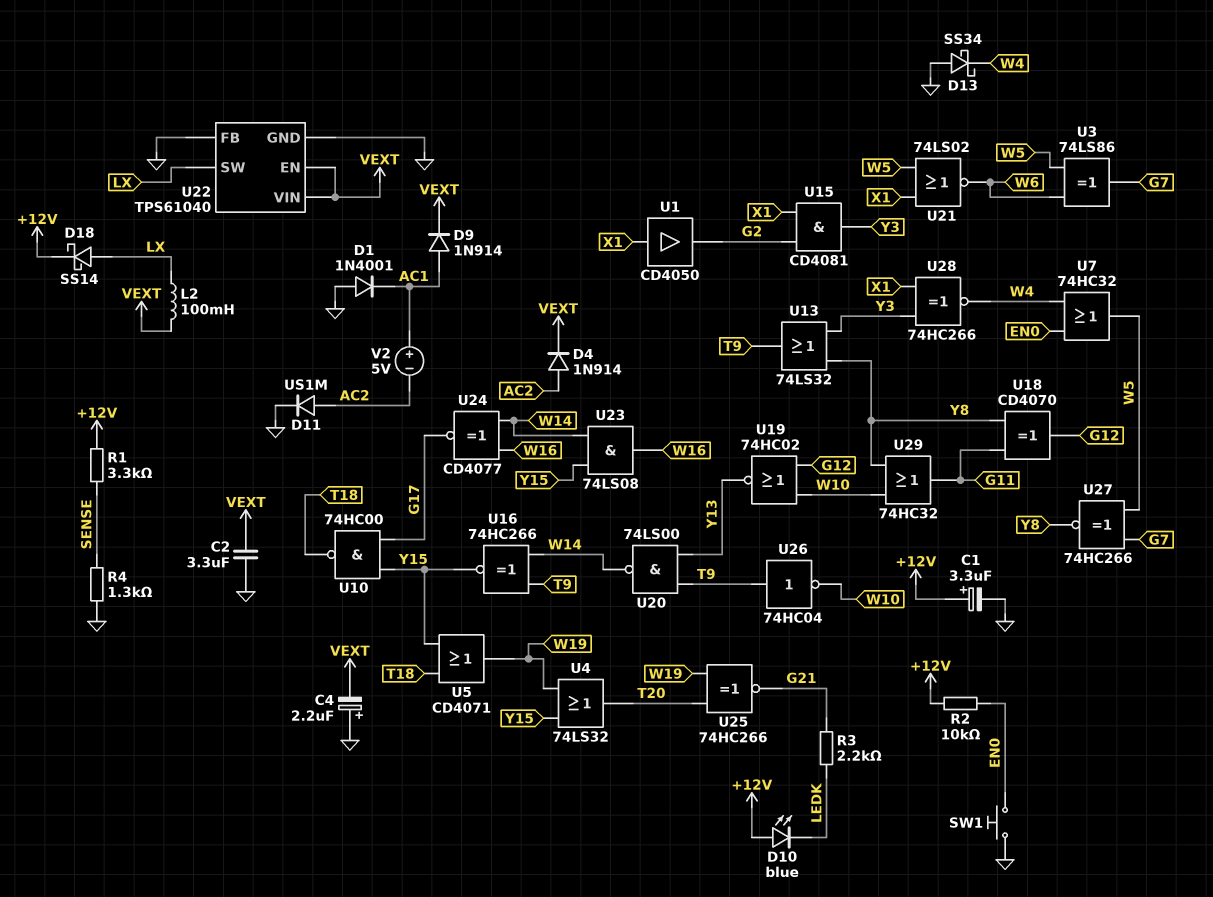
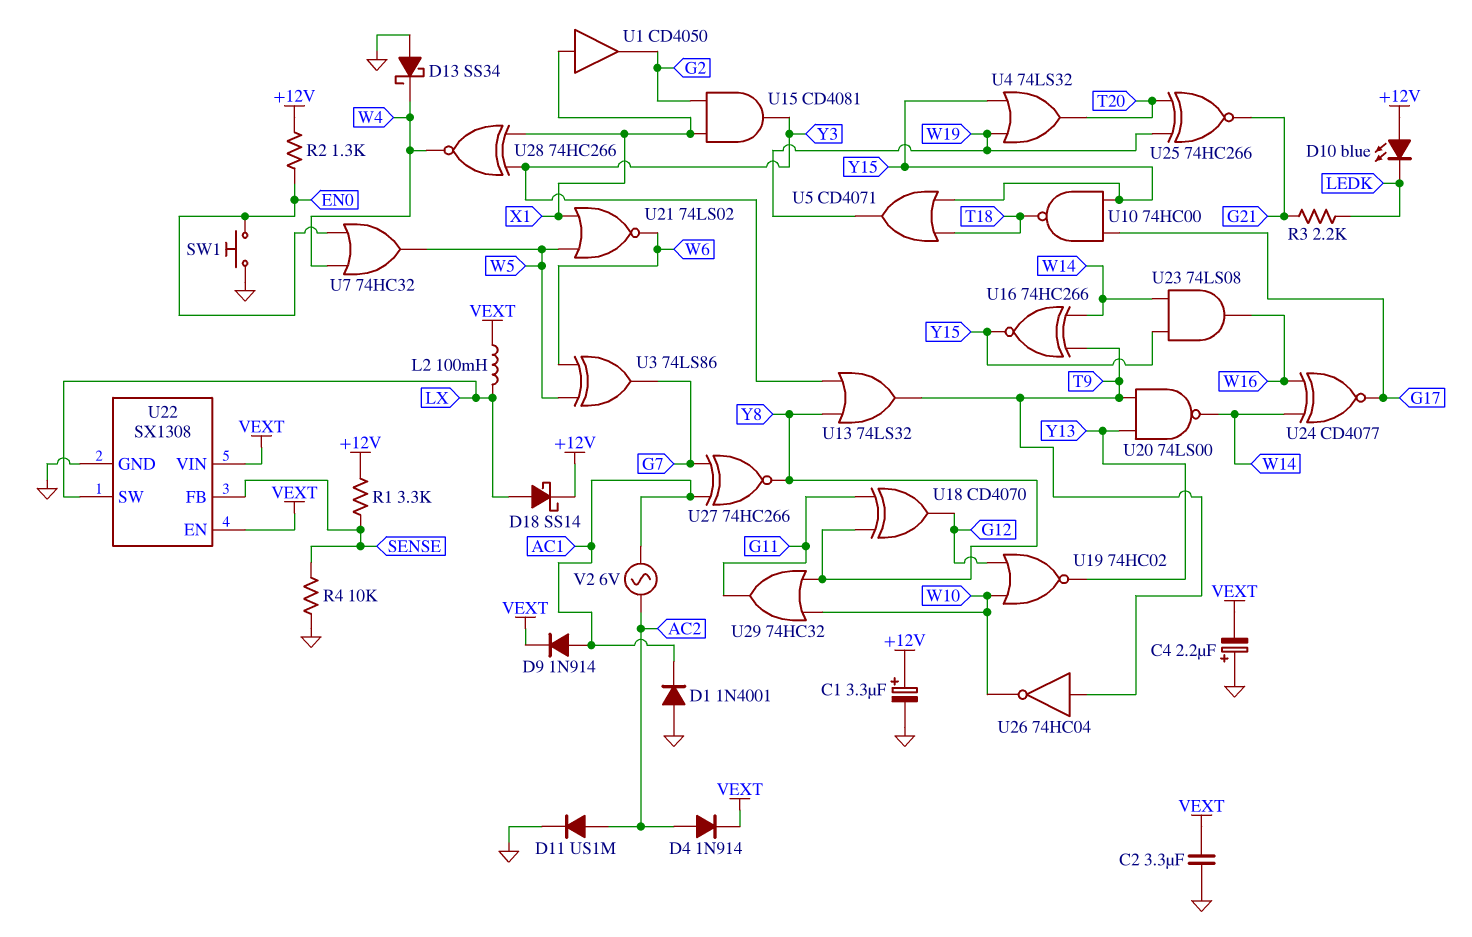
R2: 10k (+12V, EN0) -> 1.3k (+12V, EN0)
R4: 1.3k (GND, SENSE) -> 10k (GND, SENSE)
U22: TPS61040 -> SX1308
U22 pin FB: GND -> SENSE
U27: XNOR 74HC266 (in G7, in W5, out Y8) -> XNOR 74HC266 (in AC1, in G7, out Y8)
V2: 5V (plus AC1, minus AC2) -> AC 6V (AC1, AC2)

